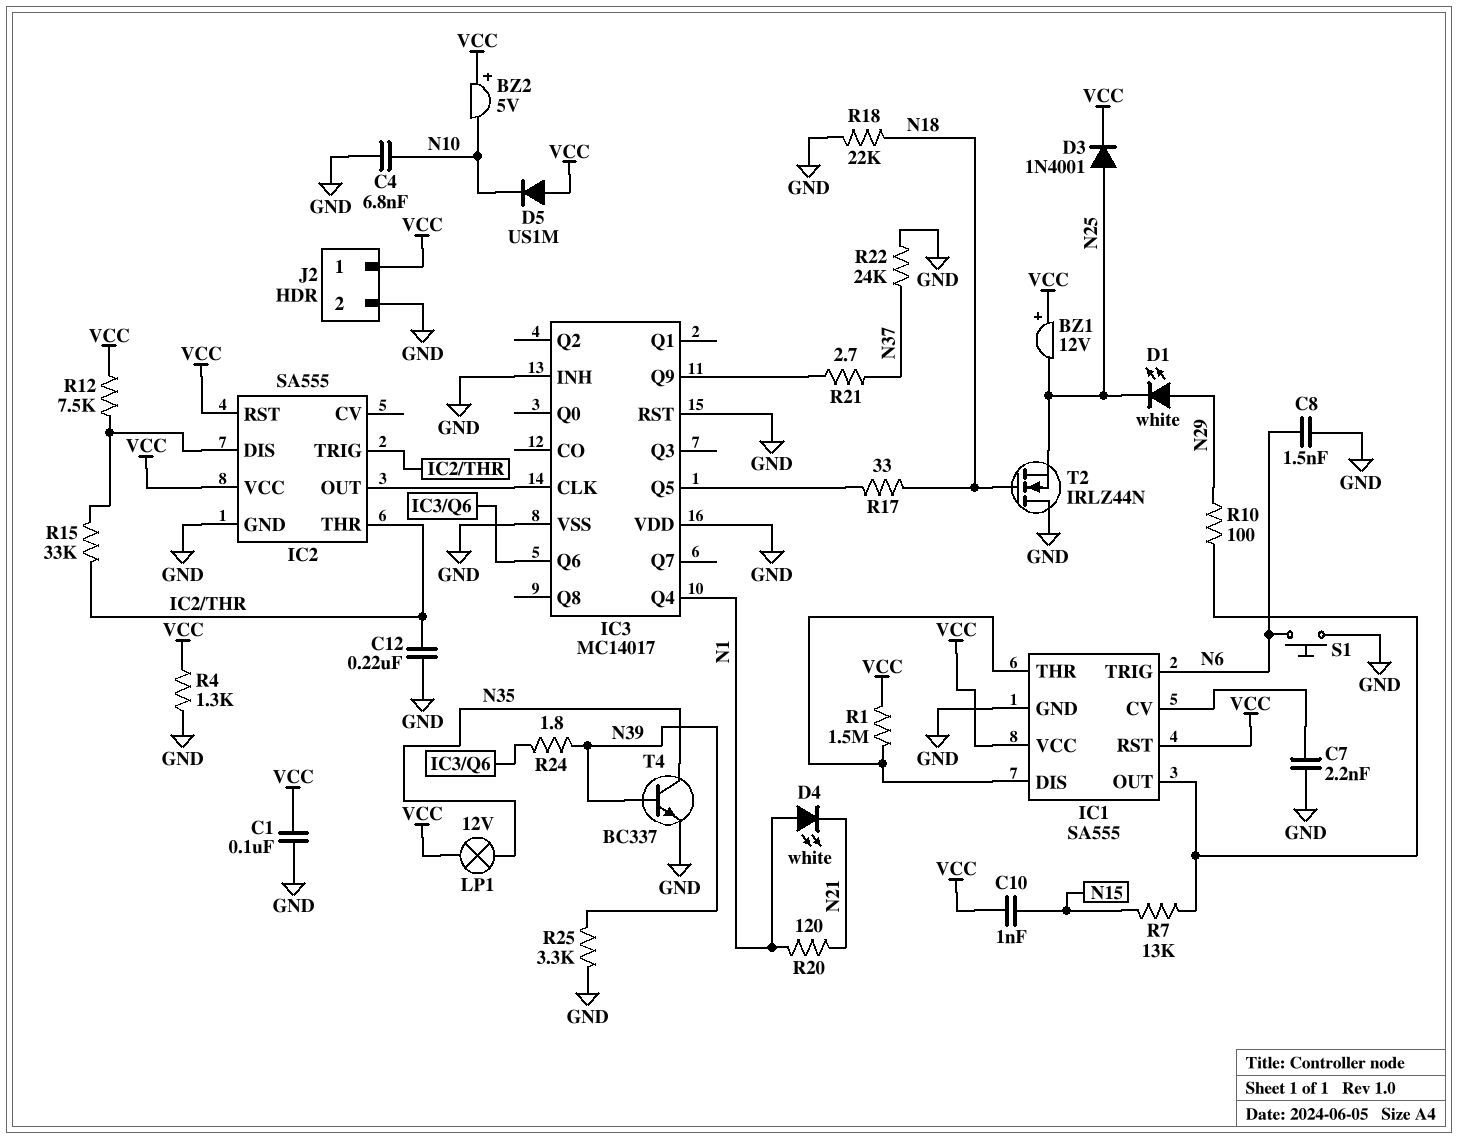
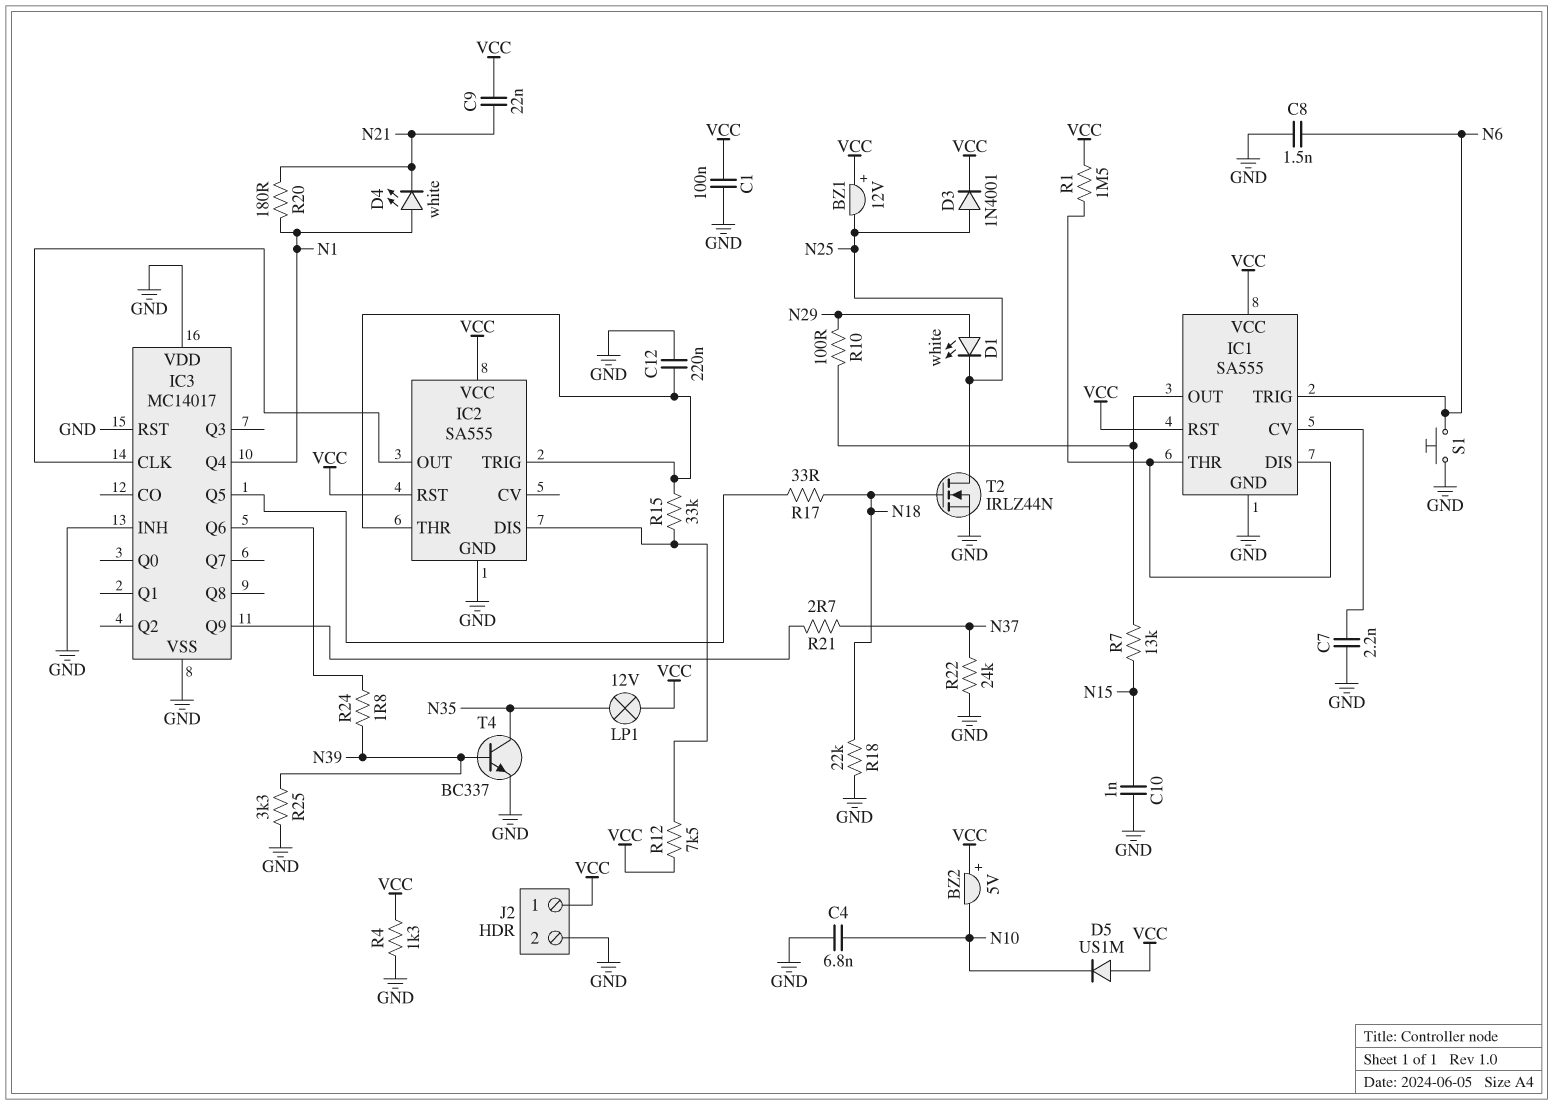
C9: none -> 22nF (N21, VCC)
C10: 1nF (N15, VCC) -> 1nF (GND, N15)
R20: 120 (N1, N21) -> 180 (N1, N21)
T2: NMOS IRLZ44N (G N18, D GND, S N25) -> NMOS IRLZ44N (G N18, D N25, S GND)

